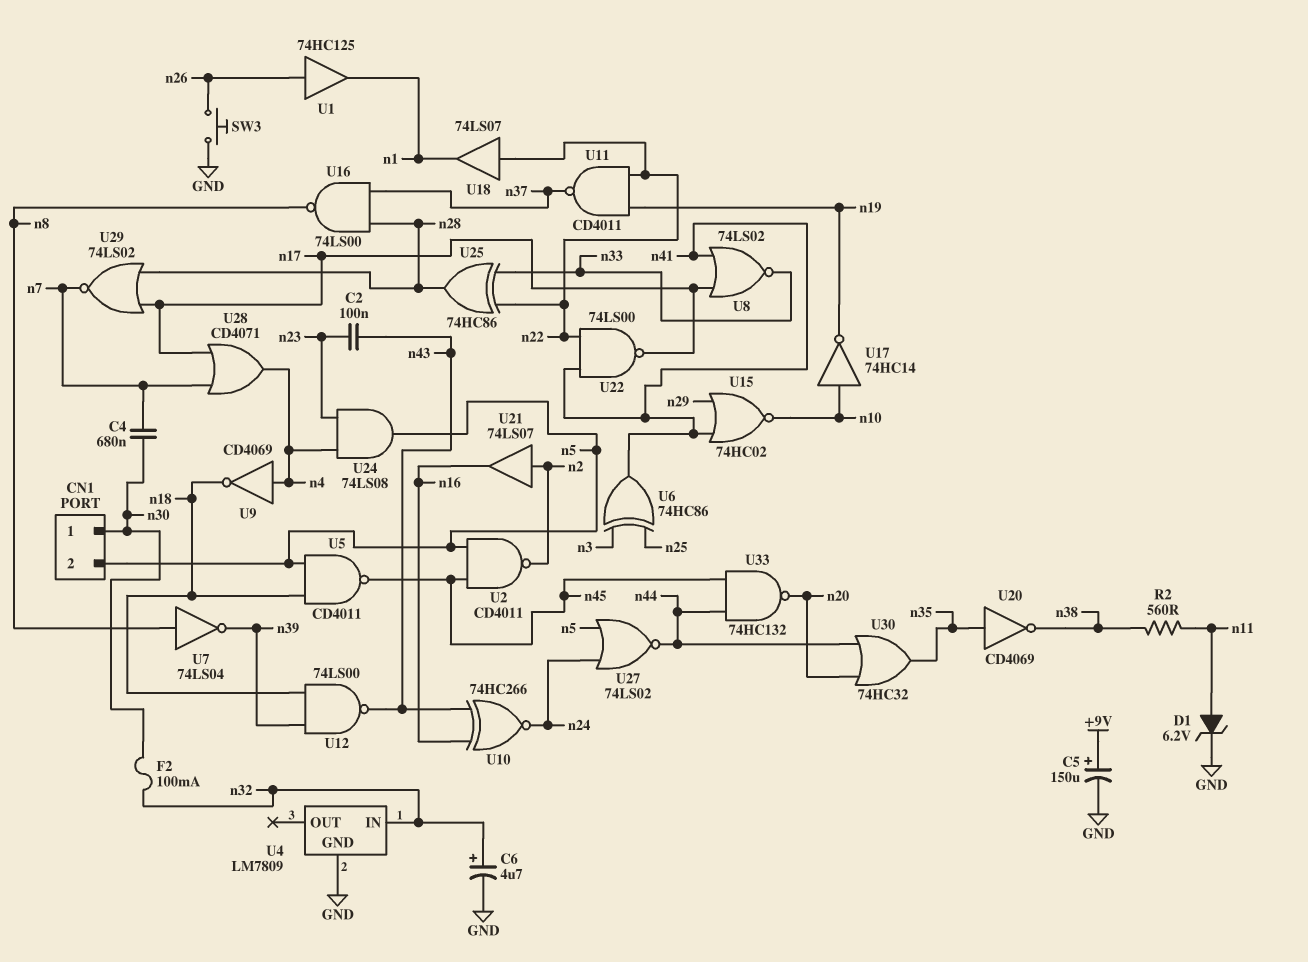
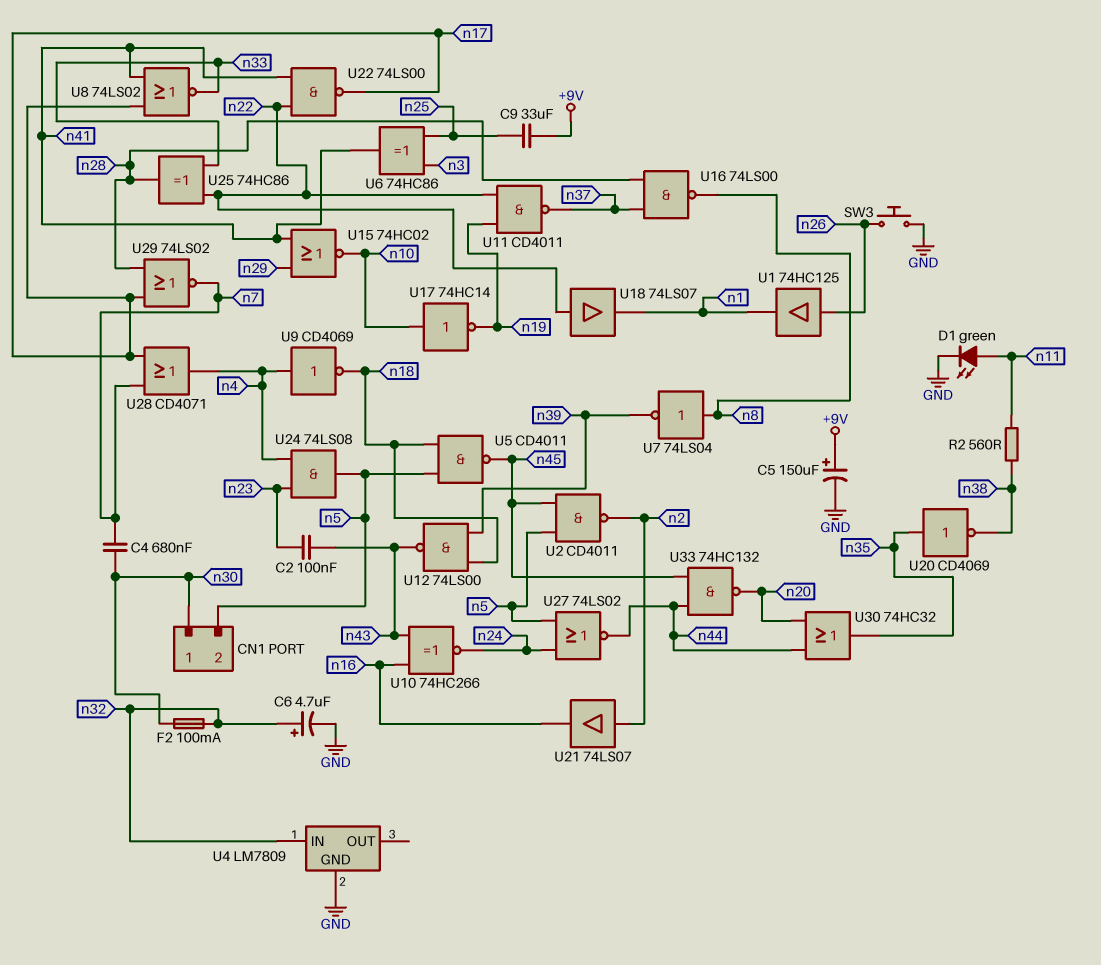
C9: none -> 33uF (+9V, n25)
D1: zener 6.2V (A n11, K GND) -> LED green (A n11, K GND)

